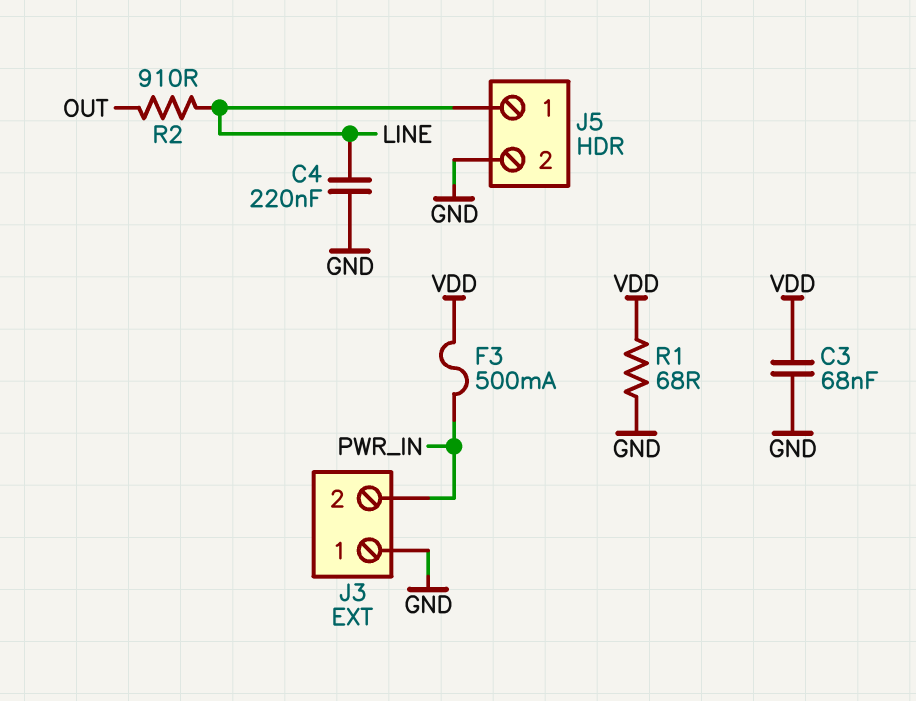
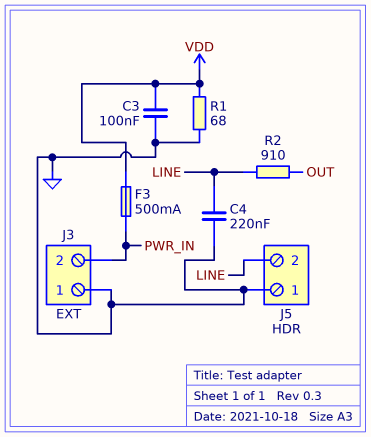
C3: 68nF (GND, VDD) -> 100nF (GND, VDD)
J5 pin 1: LINE -> GND
J5 pin 2: GND -> LINE

